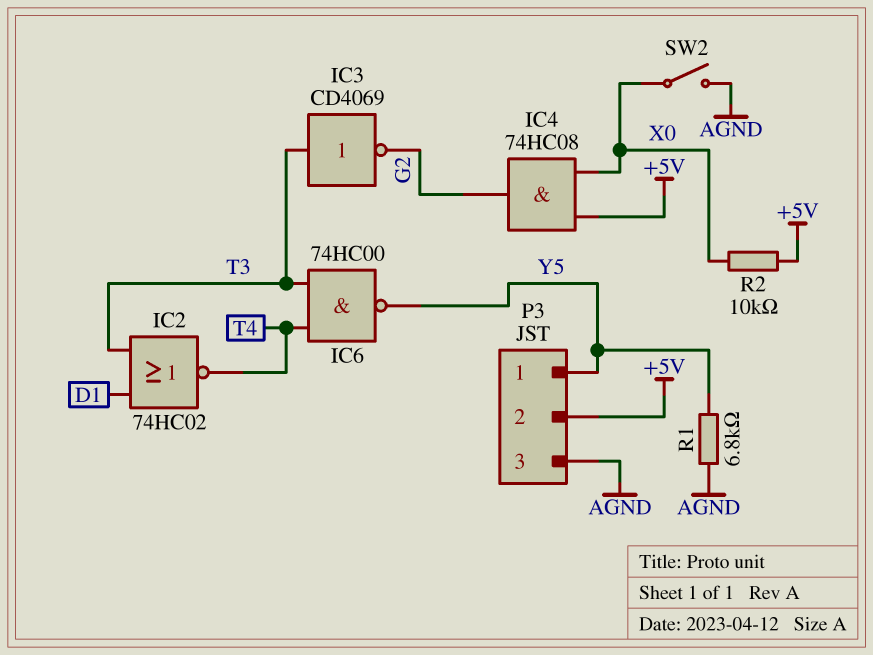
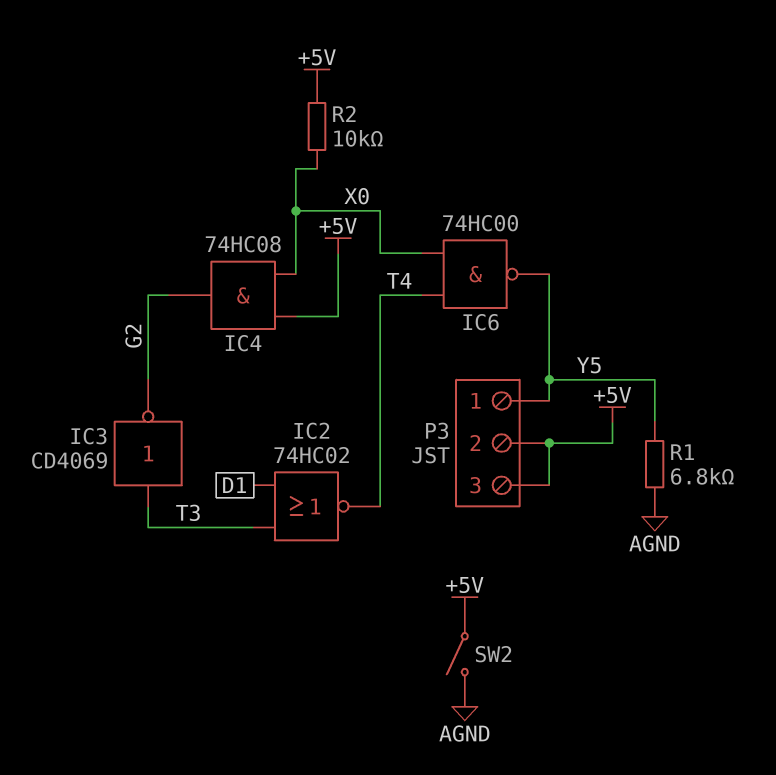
IC6: NAND 74HC00 (in T3, in T4, out Y5) -> NAND 74HC00 (in T4, in X0, out Y5)
P3 pin 3: AGND -> +5V
SW2: switch (AGND, X0) -> switch (+5V, AGND)

